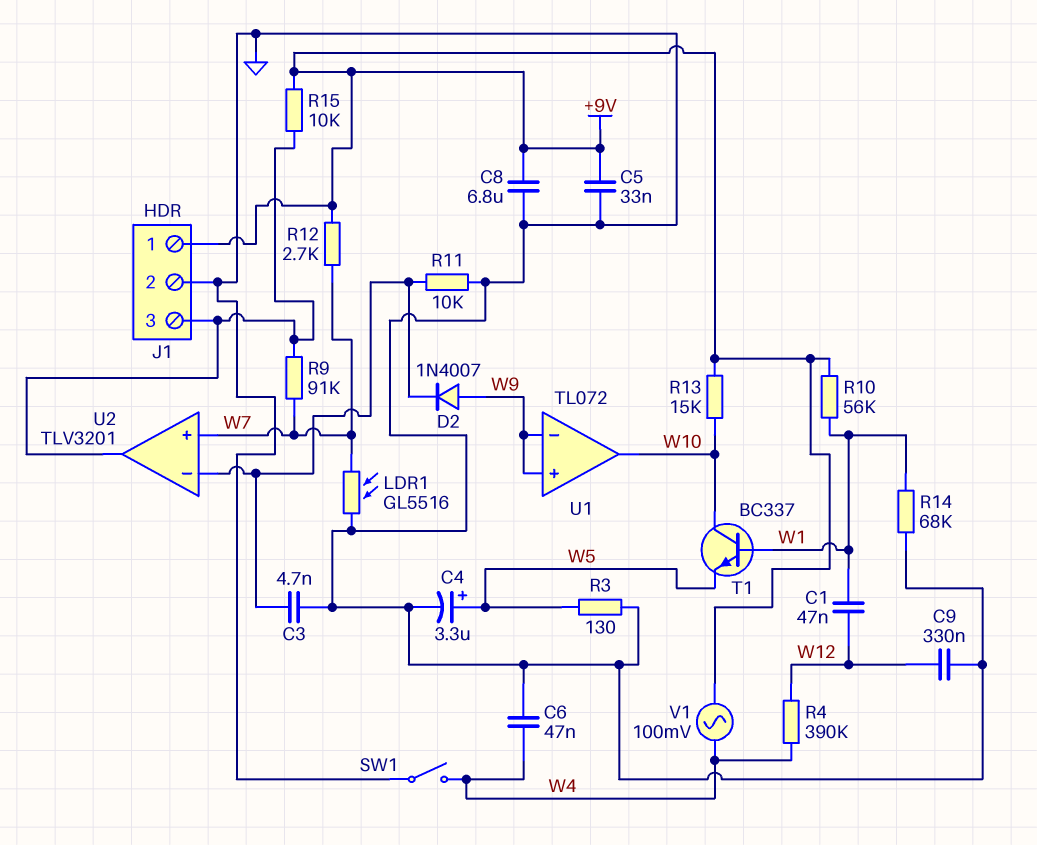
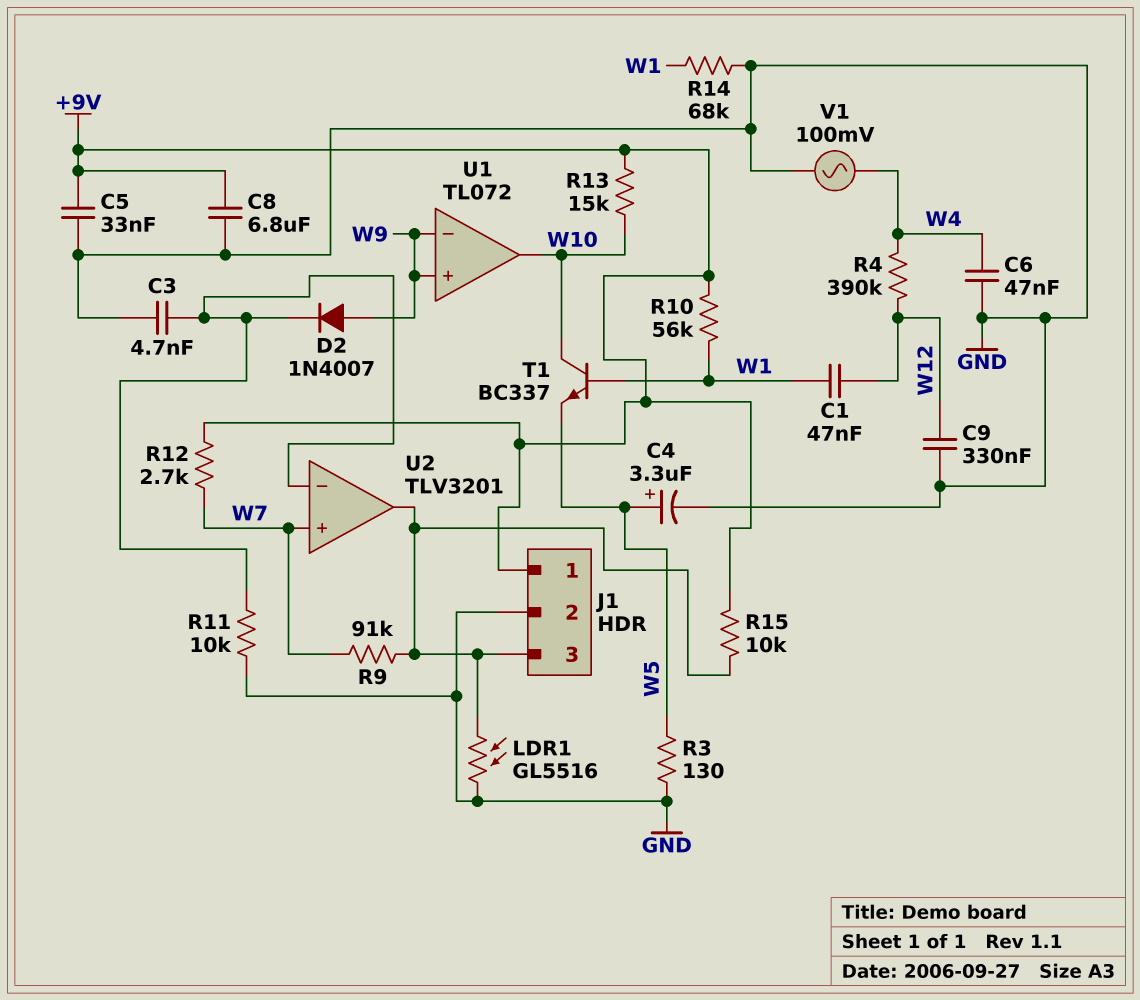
LDR1: GL5516 (GND, W7) -> GL5516 (GND, J1/3)
SW1: switch (GND, W4) -> none
V1: AC 100mV (+9V, W4) -> AC 100mV (GND, W4)

